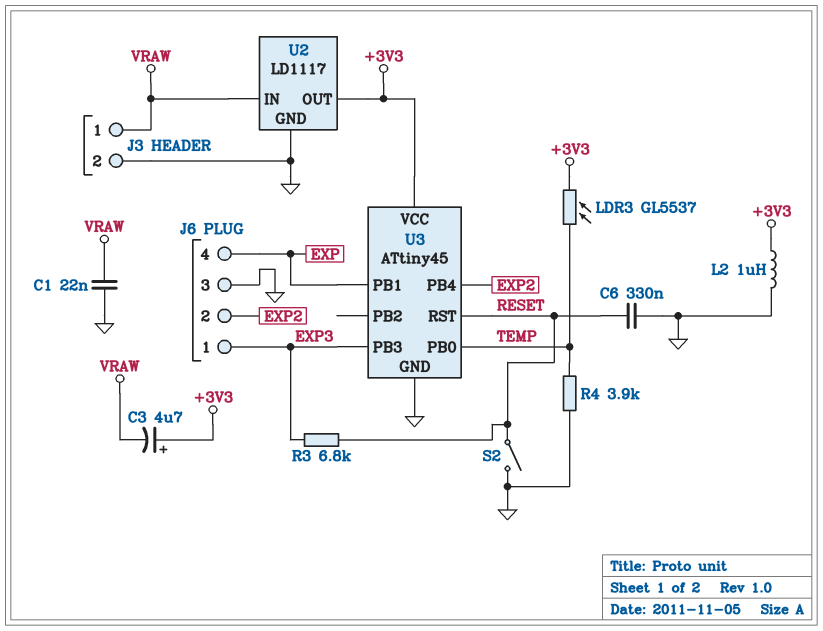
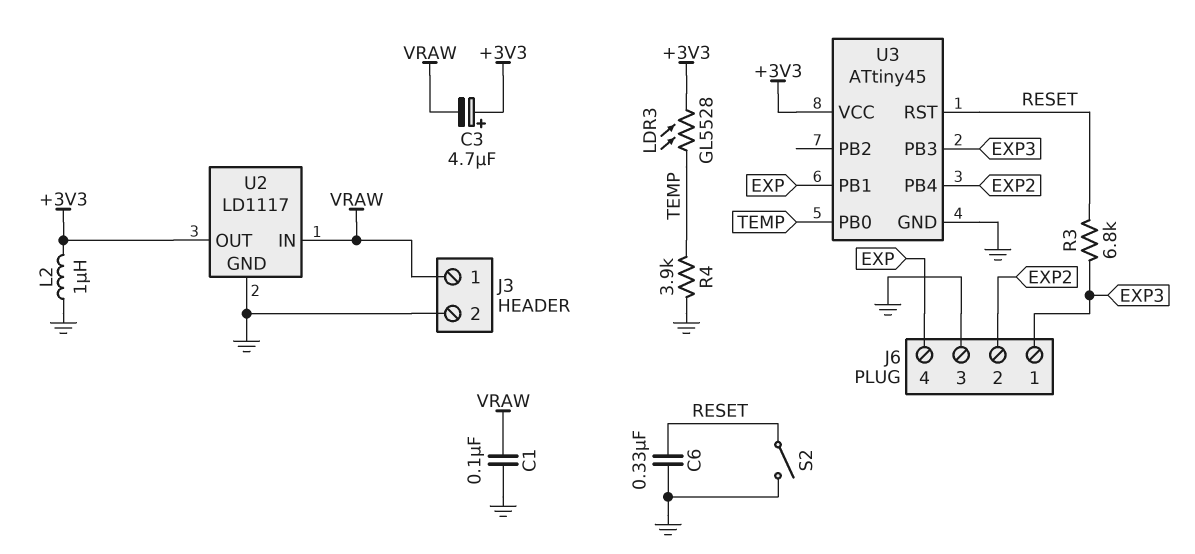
C1: 22nF (GND, VRAW) -> 100nF (GND, VRAW)
LDR3: GL5537 (+3V3, TEMP) -> GL5528 (+3V3, TEMP)

